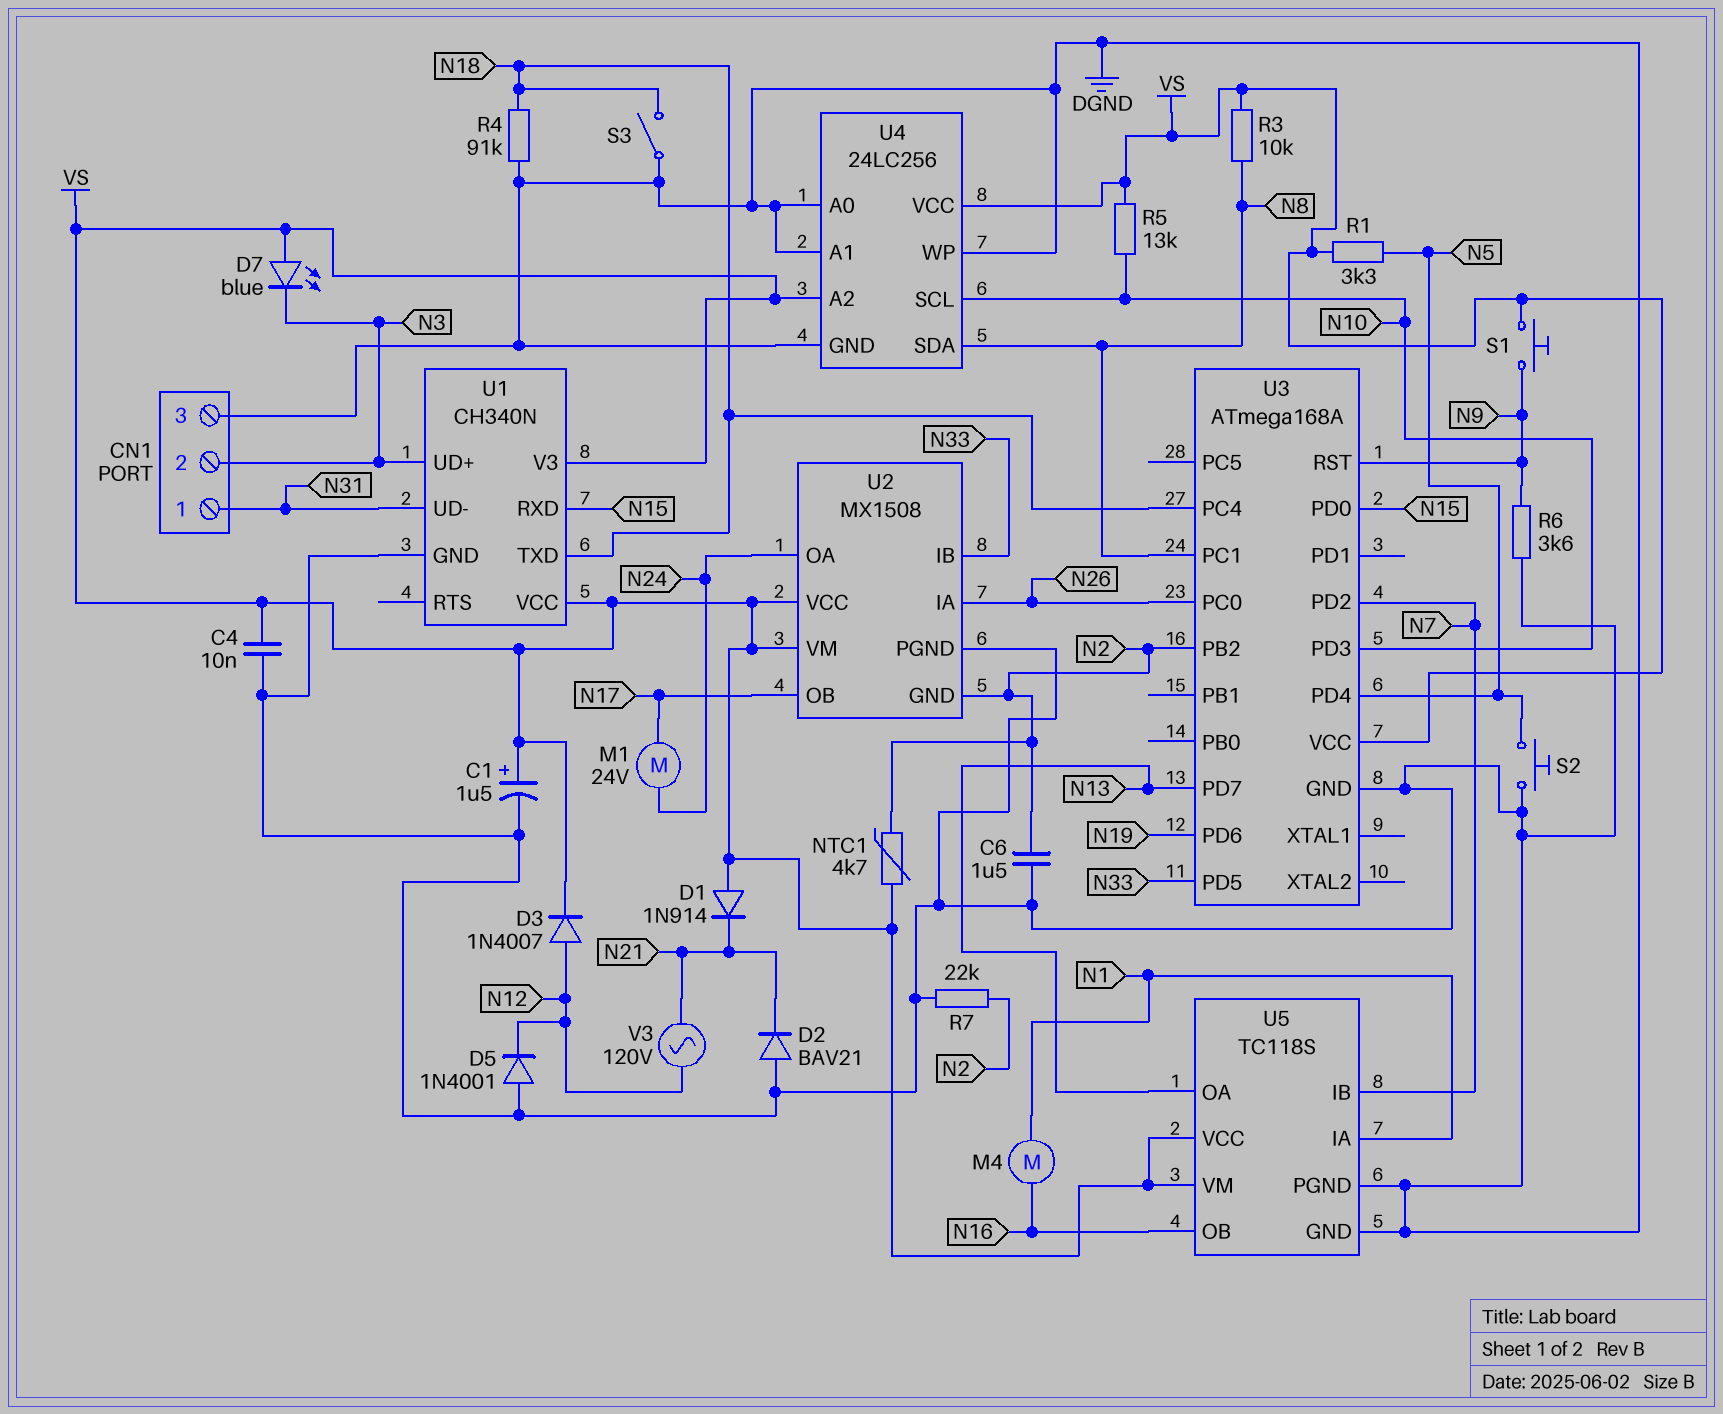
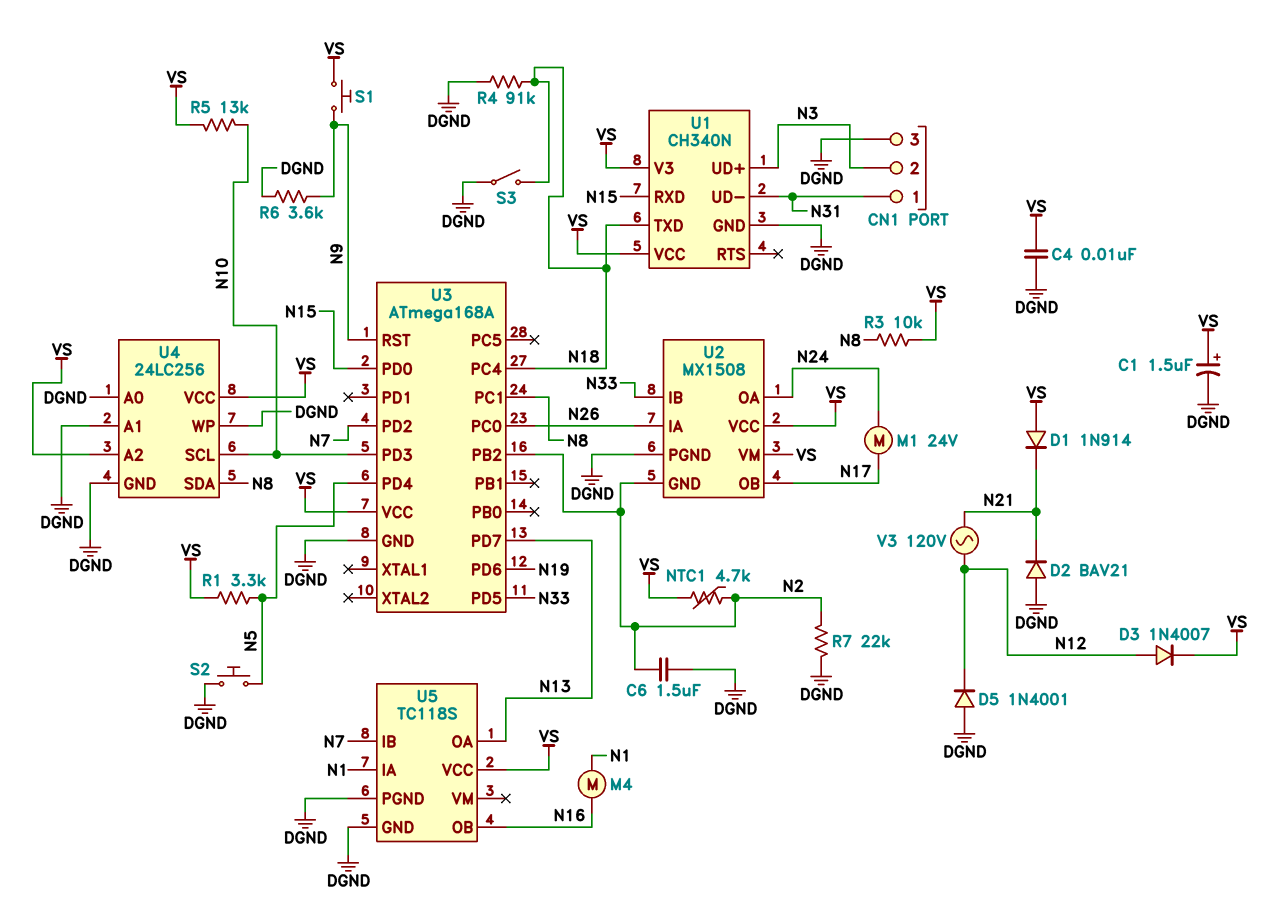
D7: LED blue (A VS, K N3) -> none
U5 pin VM: VS -> none

